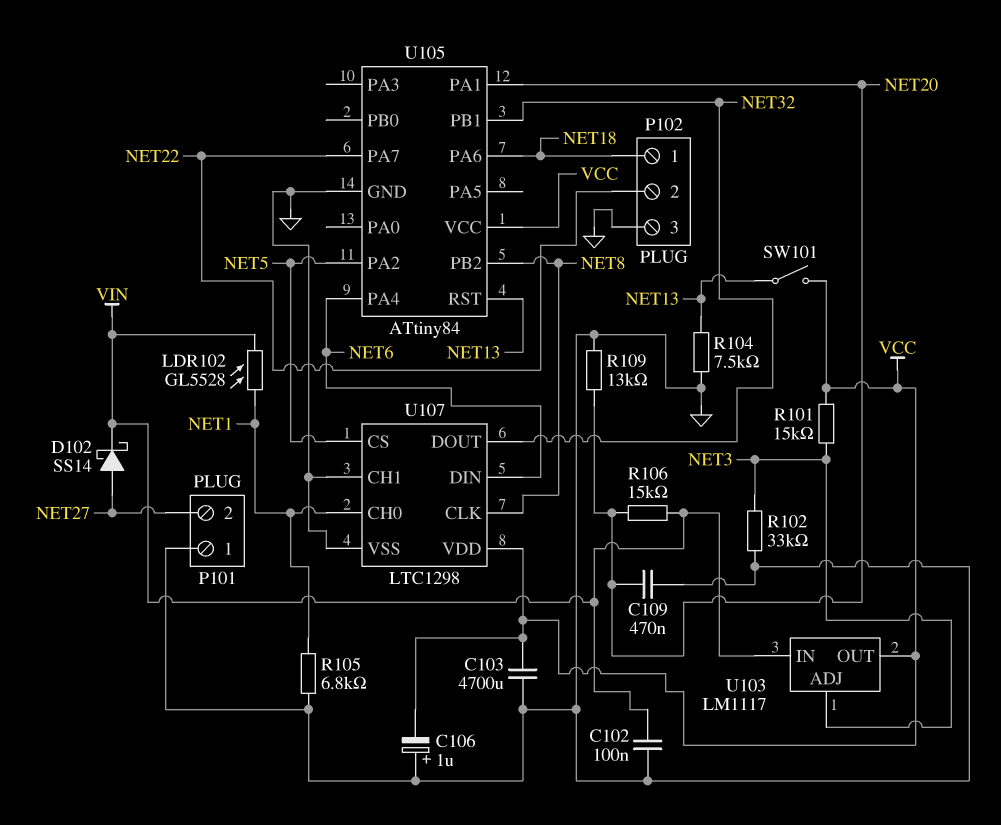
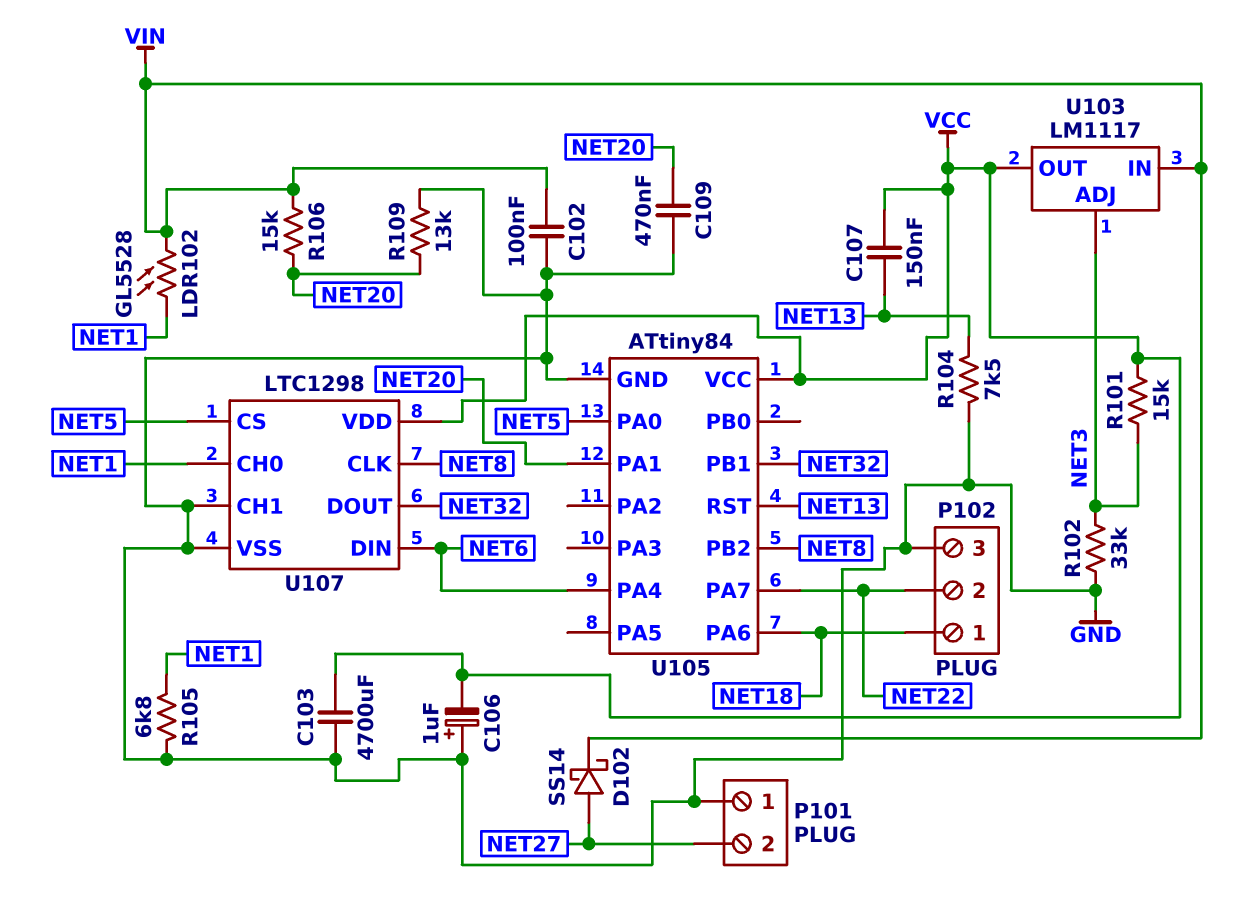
C107: none -> 150nF (NET13, VCC)
SW101: switch (NET13, VCC) -> none
U105 pin PA0: none -> NET5
U105 pin PA2: NET5 -> none

